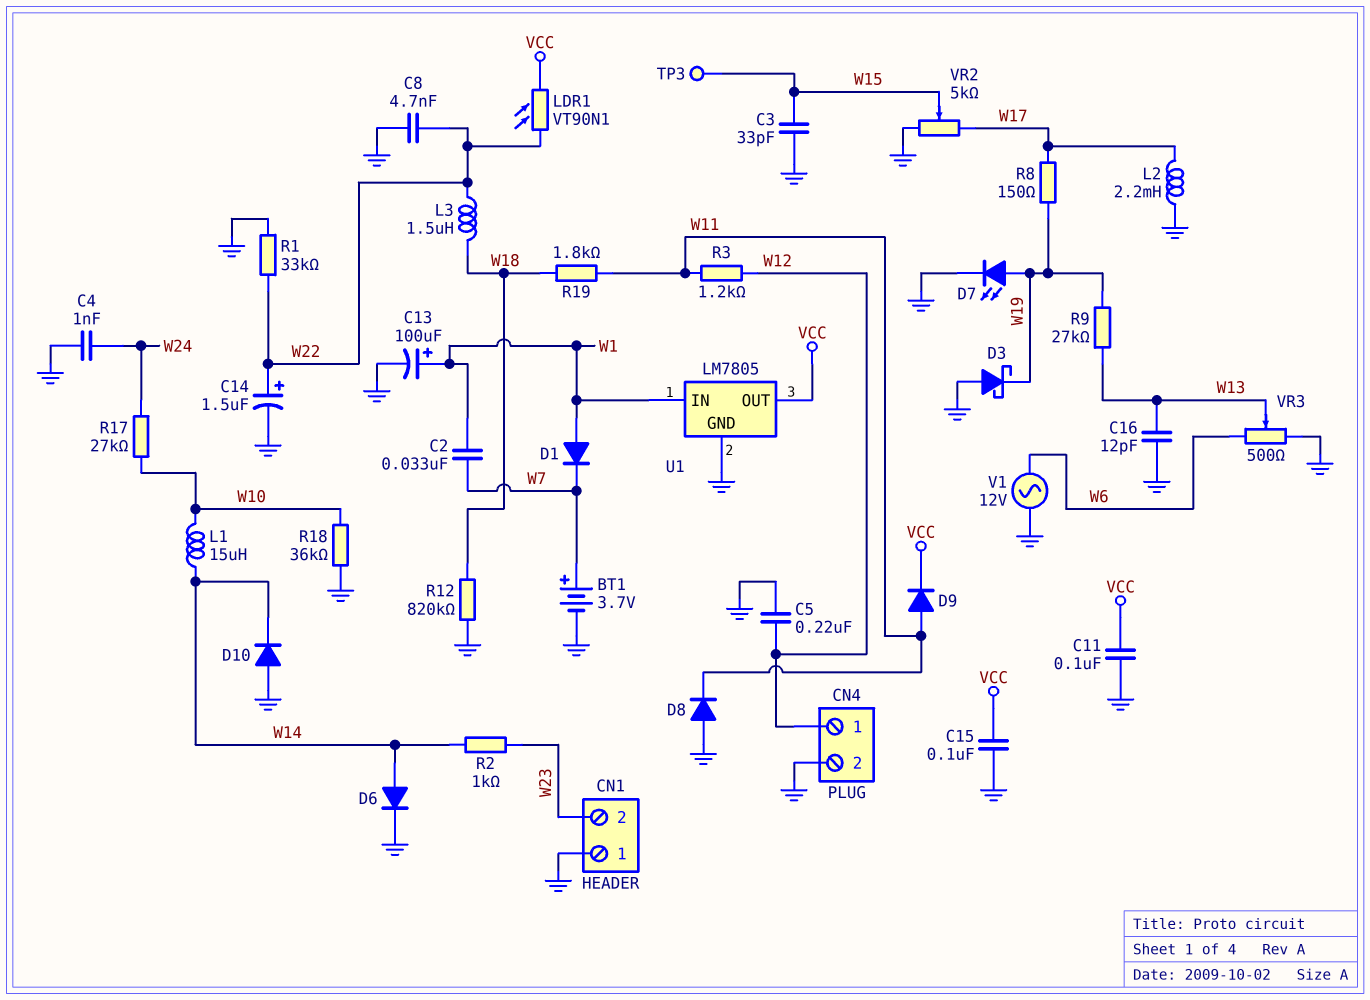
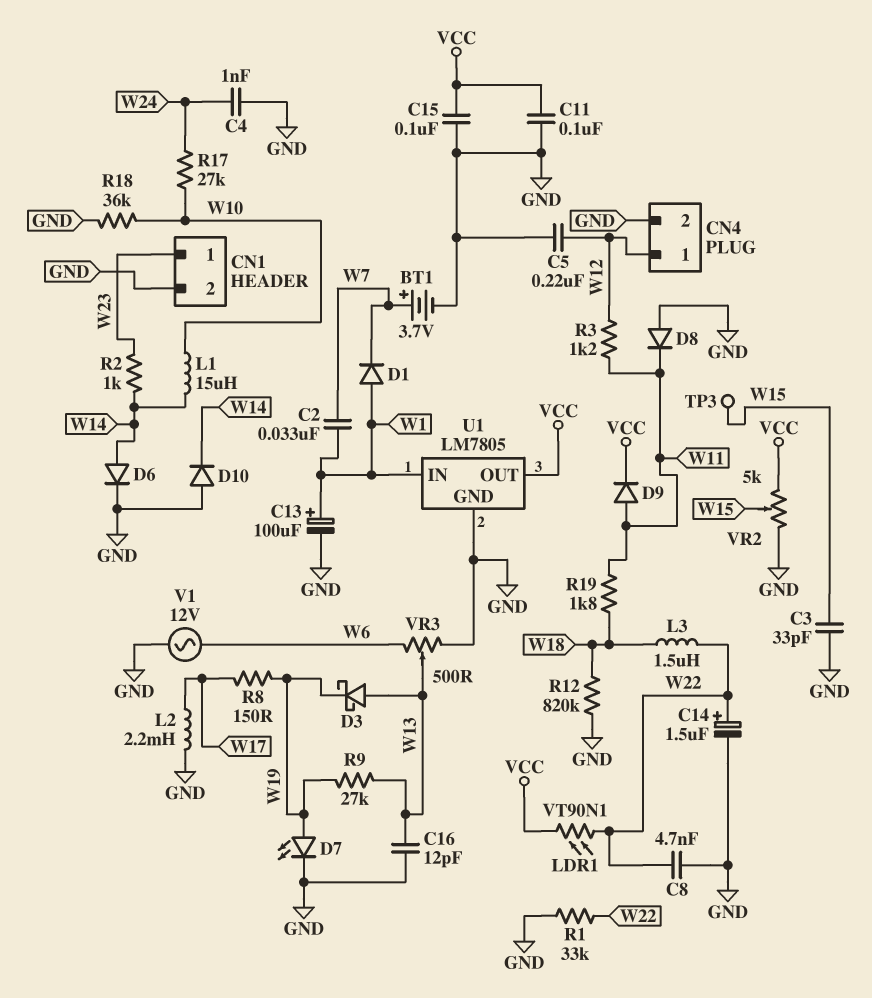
CN1 pin 1: GND -> W23
CN1 pin 2: W23 -> GND
D3: schottky (A GND, K W19) -> schottky (A W13, K W19)
VR2: 5k (GND, W17, wiper W15) -> 5k (GND, VCC, wiper W15)

